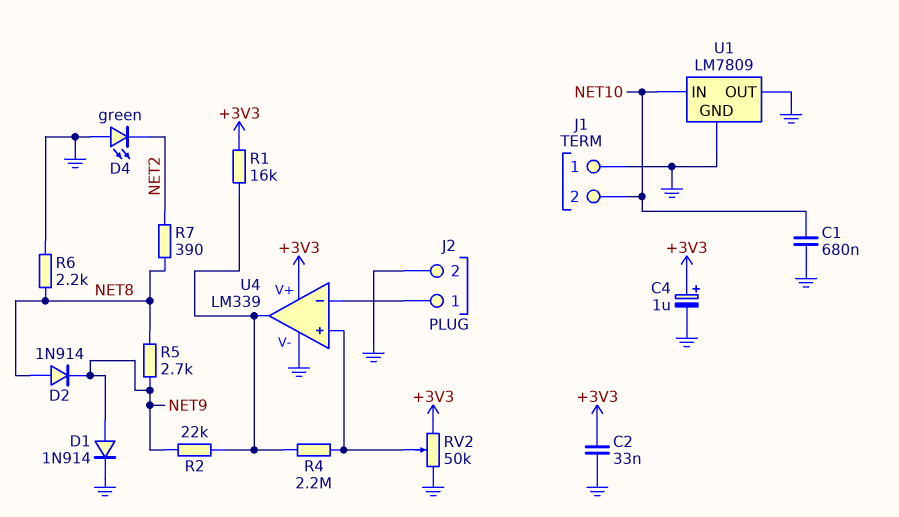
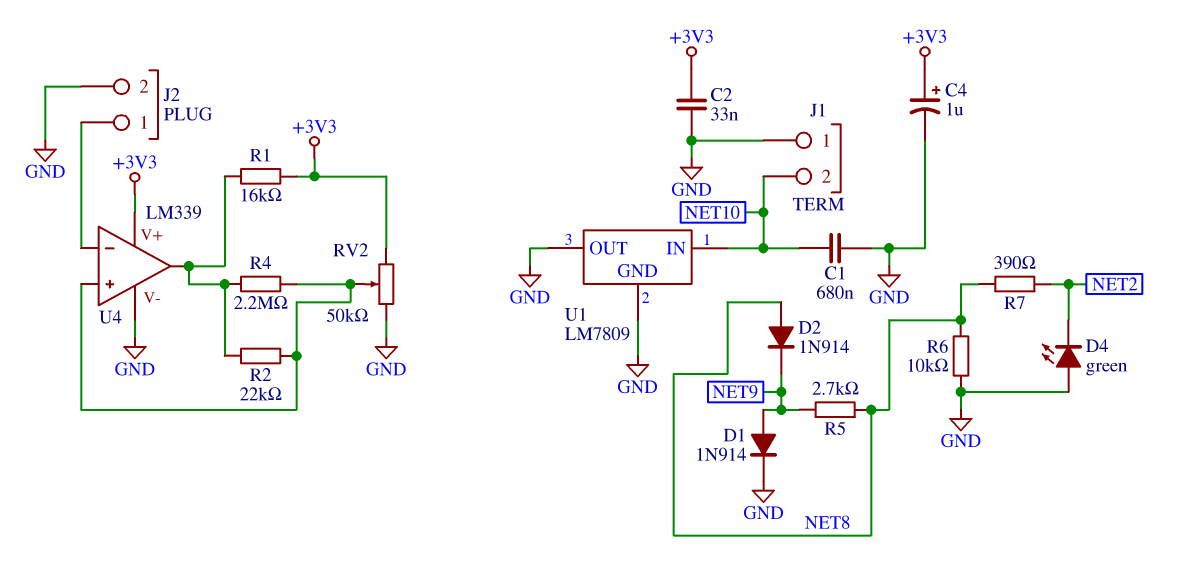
R2: 22k (NET9, U4/out) -> 22k (U4/in+, U4/out)
R6: 2.2k (GND, NET8) -> 10k (GND, NET8)

